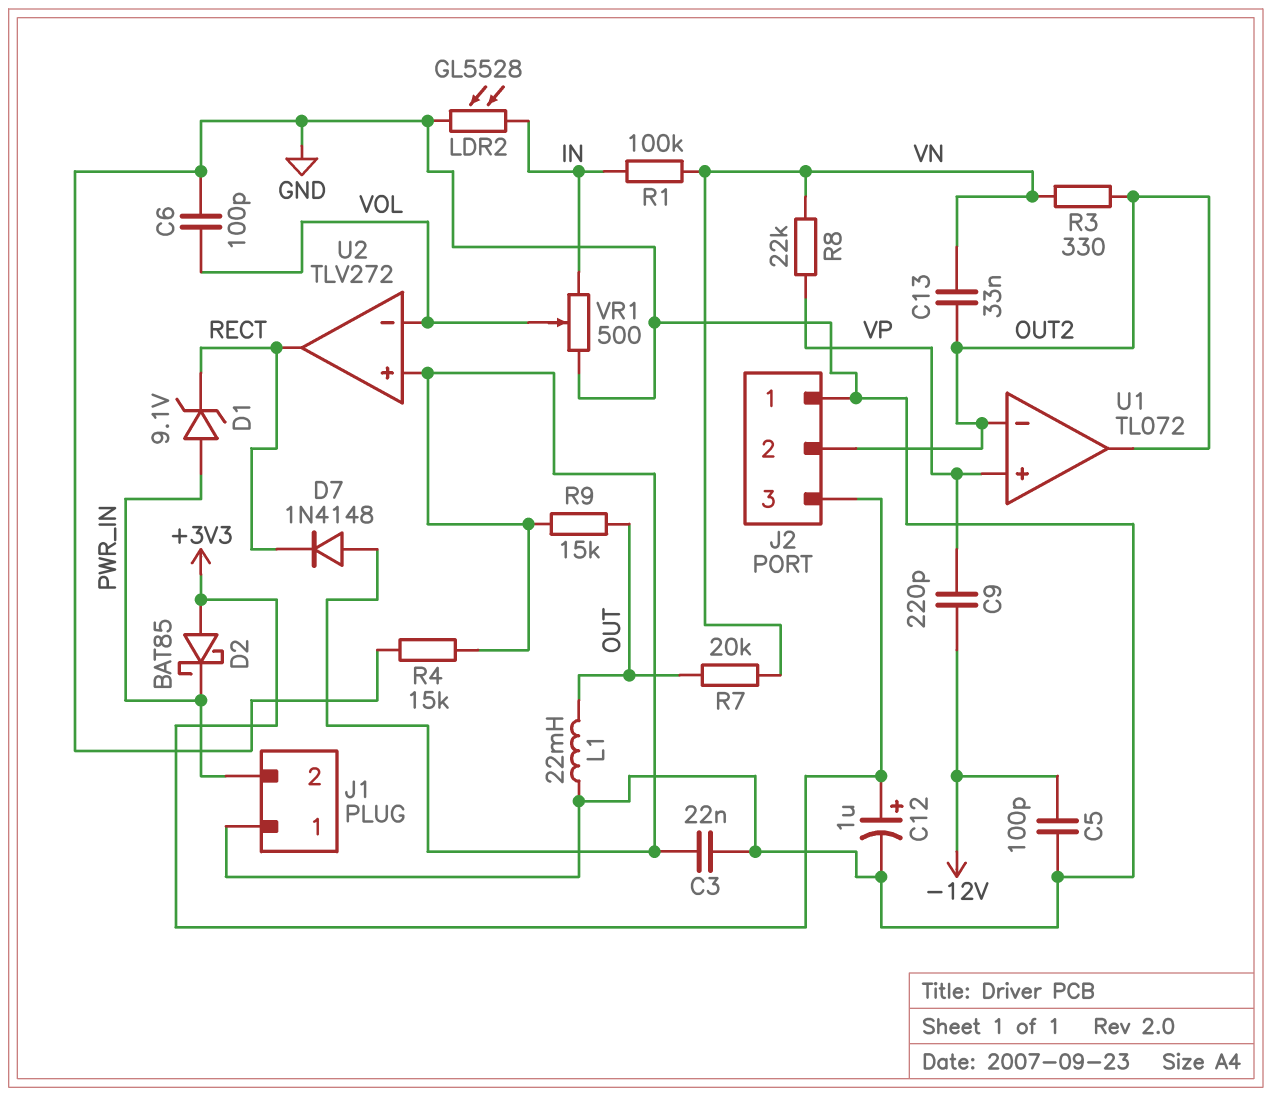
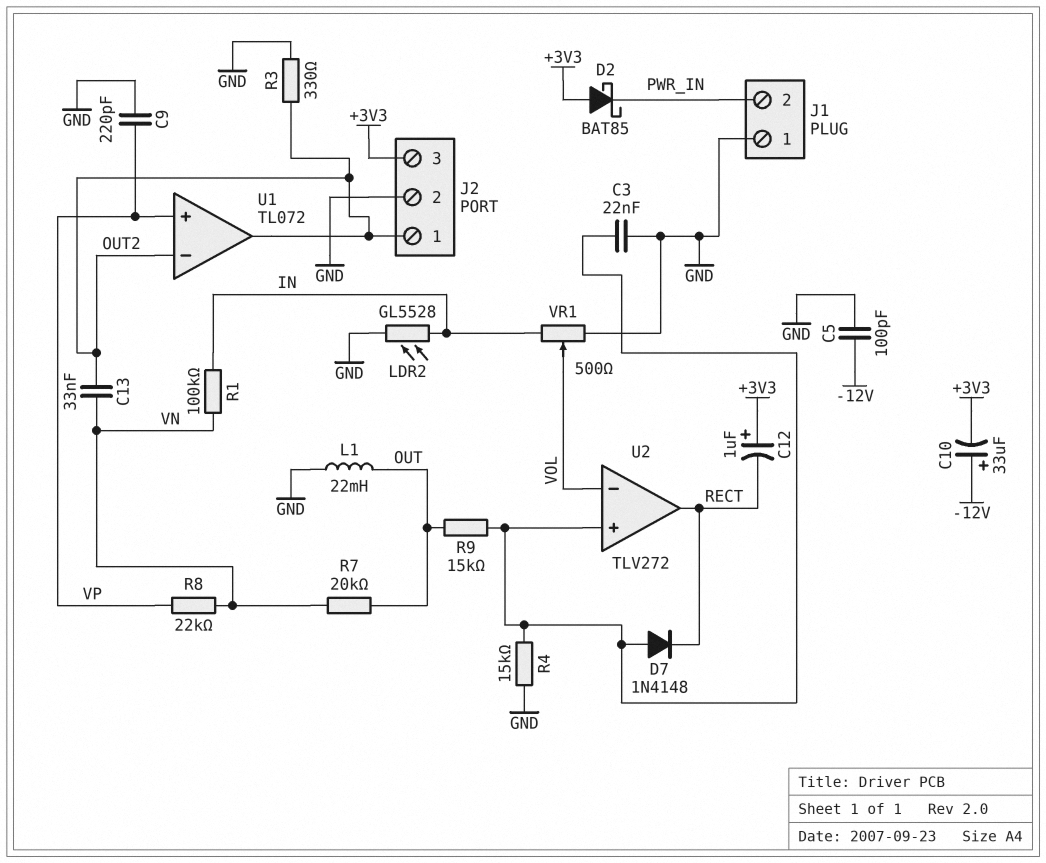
C6: 100pF (GND, VOL) -> none
C9: 220pF (-12V, VP) -> 220pF (GND, VP)
C10: none -> 33uF (plus -12V, minus +3V3)
C12: 1uF (plus +3V3, minus GND) -> 1uF (plus +3V3, minus RECT)
D1: zener 9.1V (A PWR_IN, K RECT) -> none
J2 pin 1: GND -> OUT2
J2 pin 2: OUT2 -> GND
R3: 330 (OUT2, VN) -> 330 (GND, OUT2)

